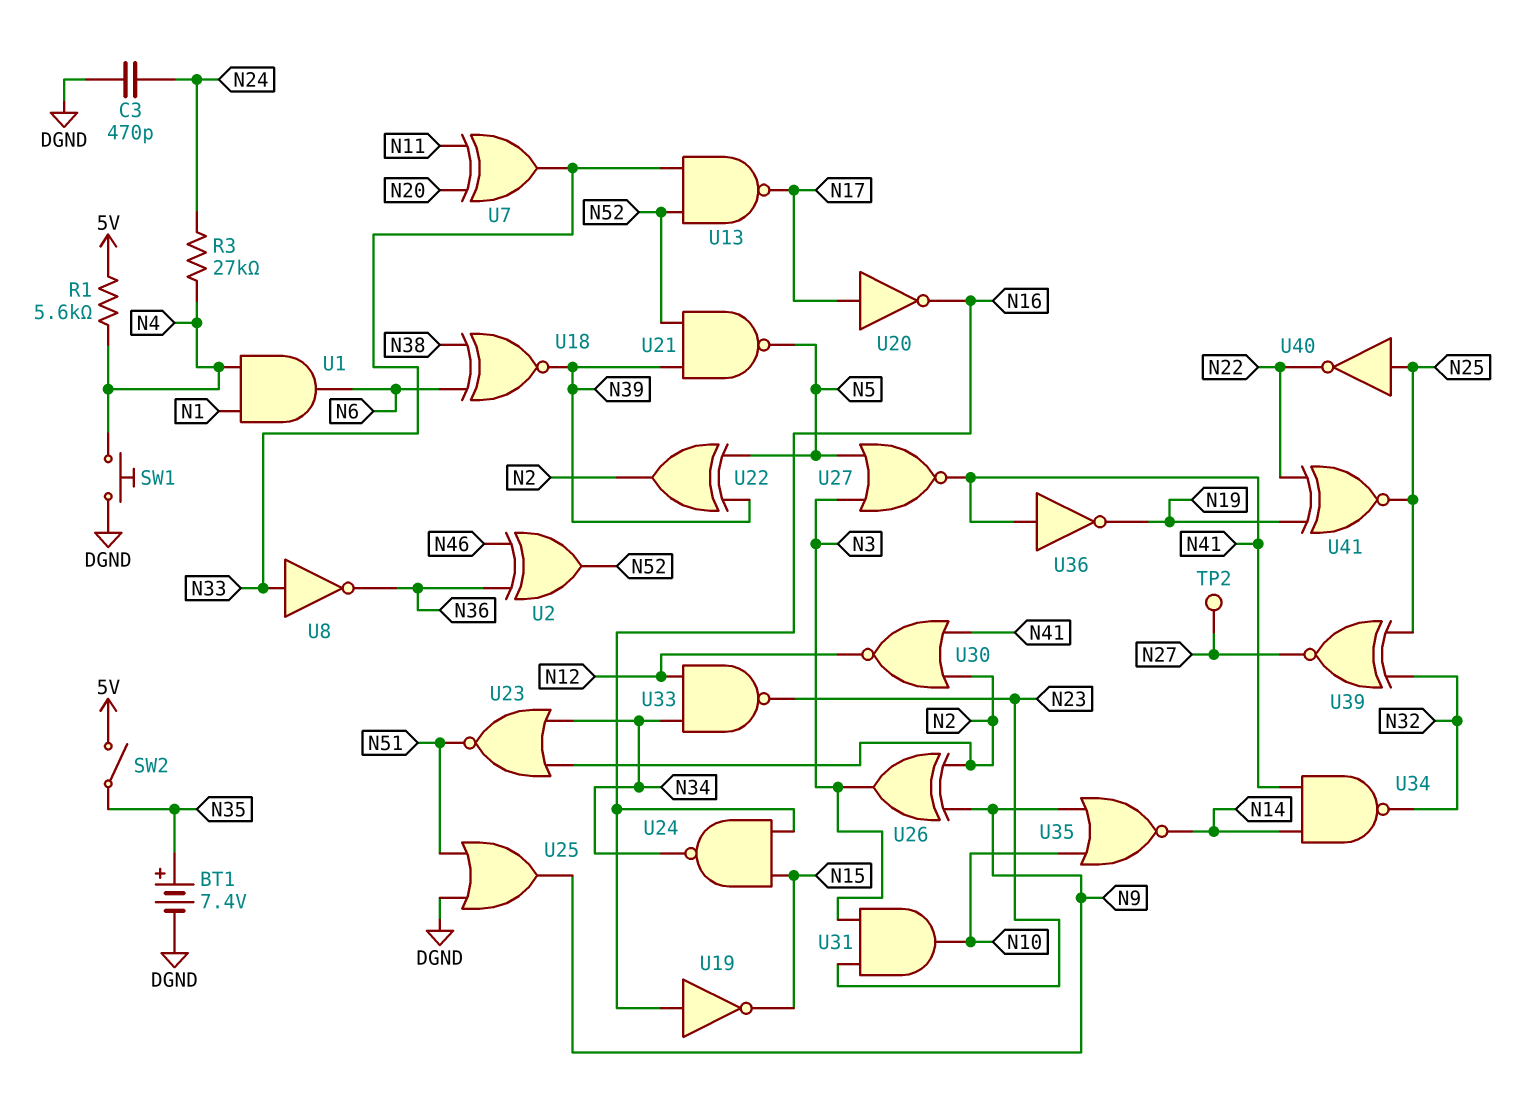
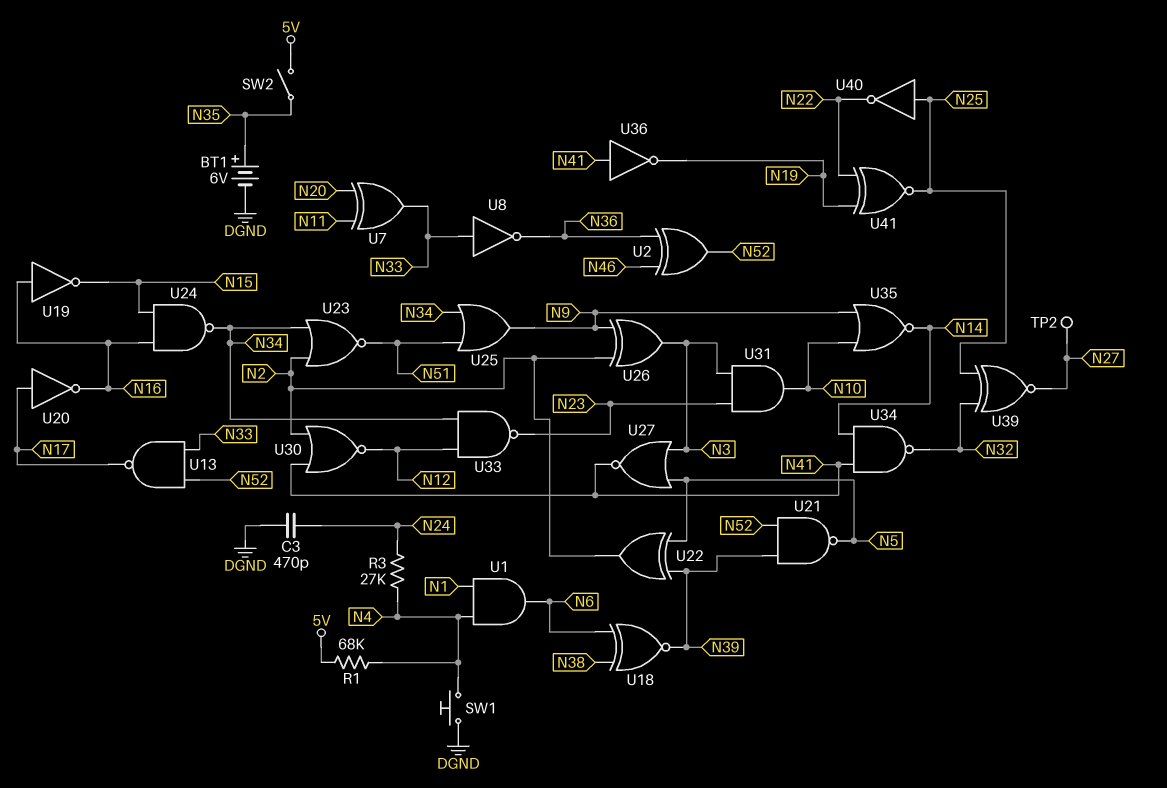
BT1: 7.4V (plus N35, minus DGND) -> 6V (plus N35, minus DGND)
R1: 5.6k (5V, N4) -> 68k (5V, N4)
U25: OR (in DGND, in N51, out N9) -> OR (in N34, in N51, out N9)

